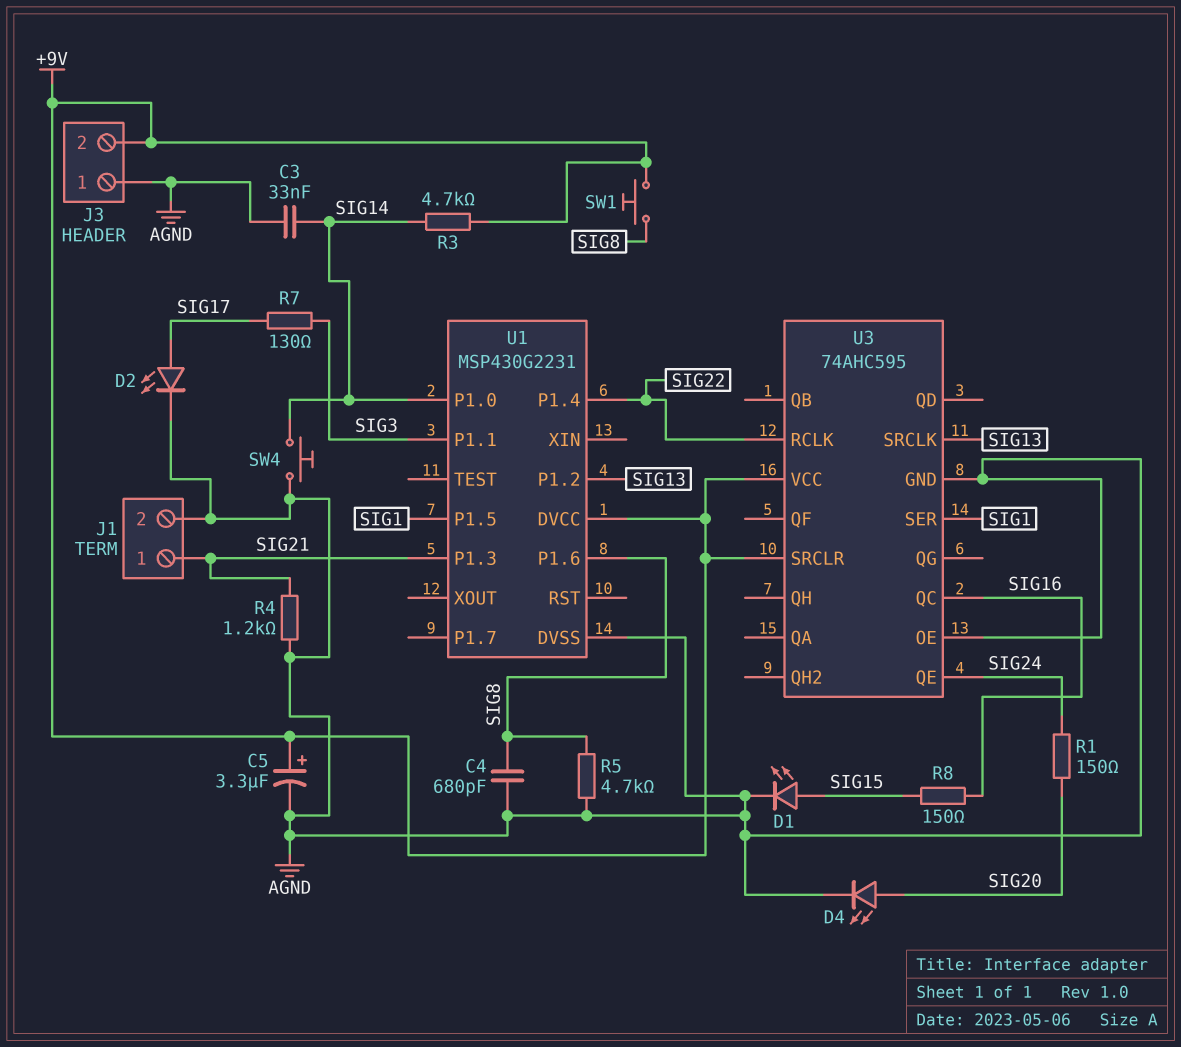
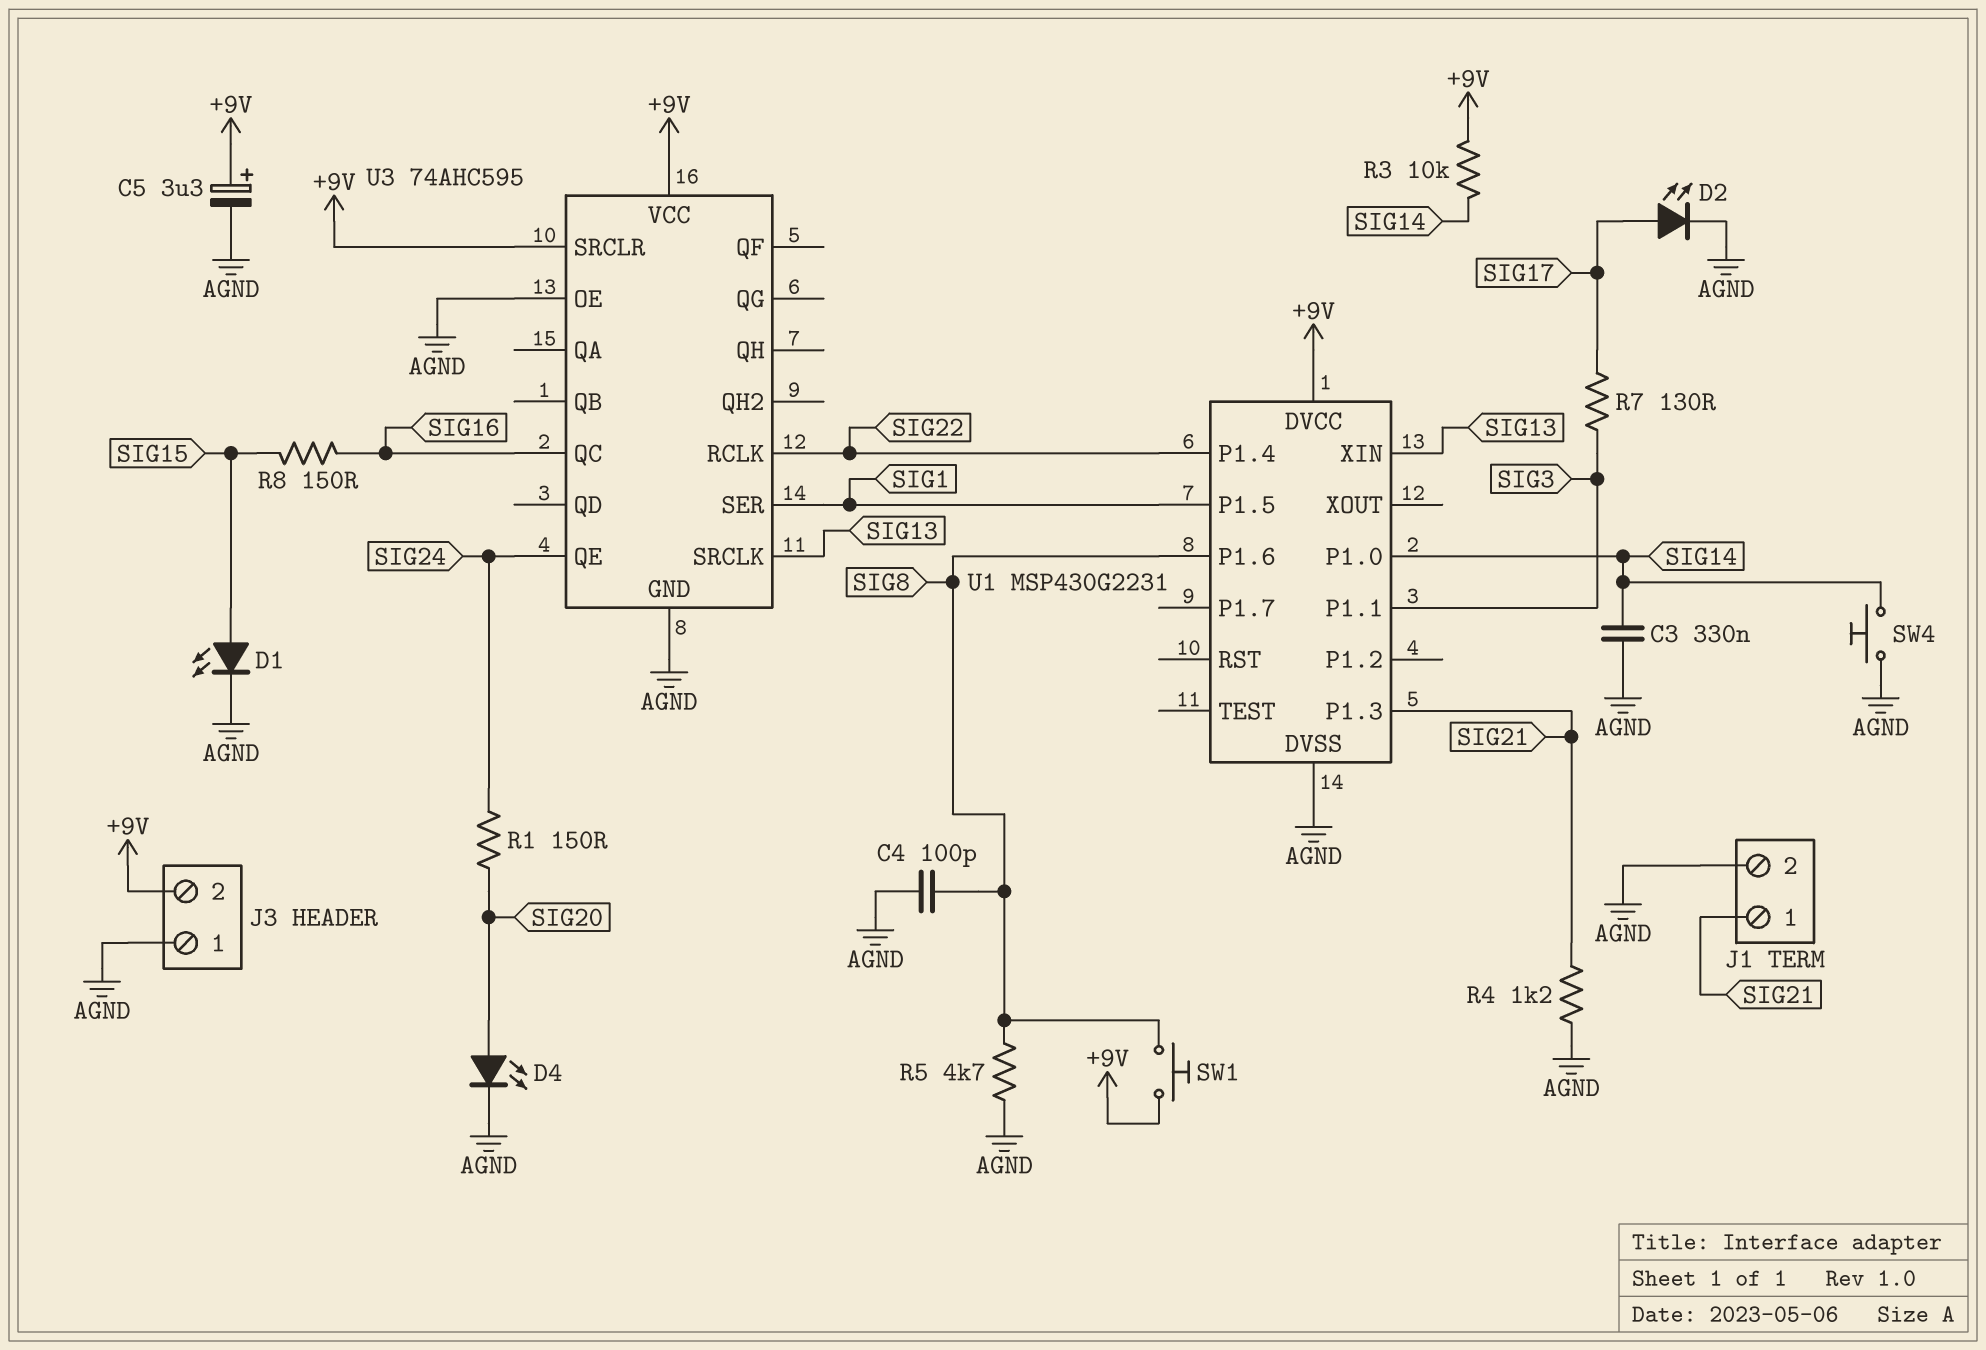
C3: 33nF (AGND, SIG14) -> 330nF (AGND, SIG14)
C4: 680pF (AGND, SIG8) -> 100pF (AGND, SIG8)
R3: 4.7k (+9V, SIG14) -> 10k (+9V, SIG14)
U1 pin P1.2: SIG13 -> none
U1 pin XIN: none -> SIG13

